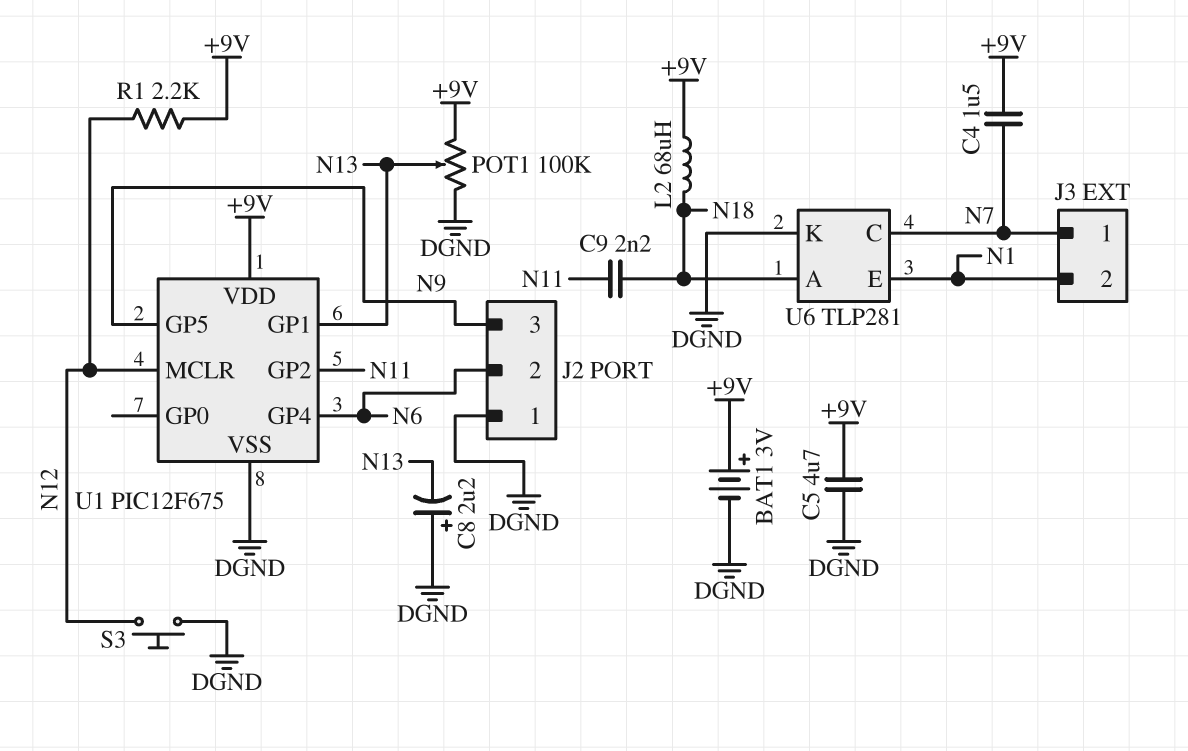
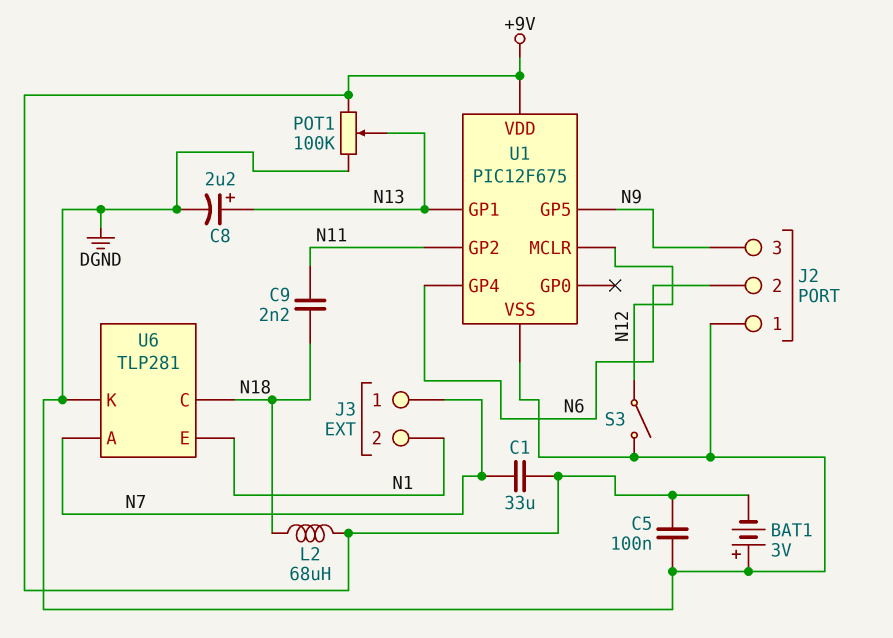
BAT1: 3V (plus +9V, minus DGND) -> 3V (plus DGND, minus +9V)
C1: none -> 33uF (+9V, N7)
C4: 1.5uF (+9V, N7) -> none
C5: 4.7uF (+9V, DGND) -> 100nF (+9V, DGND)
C8: 2.2uF (plus DGND, minus N13) -> 2.2uF (plus N13, minus DGND)
R1: 2.2k (+9V, N12) -> none
S3: button (DGND, N12) -> switch (DGND, N12)
U6 pin A: N18 -> N7
U6 pin C: N7 -> N18

